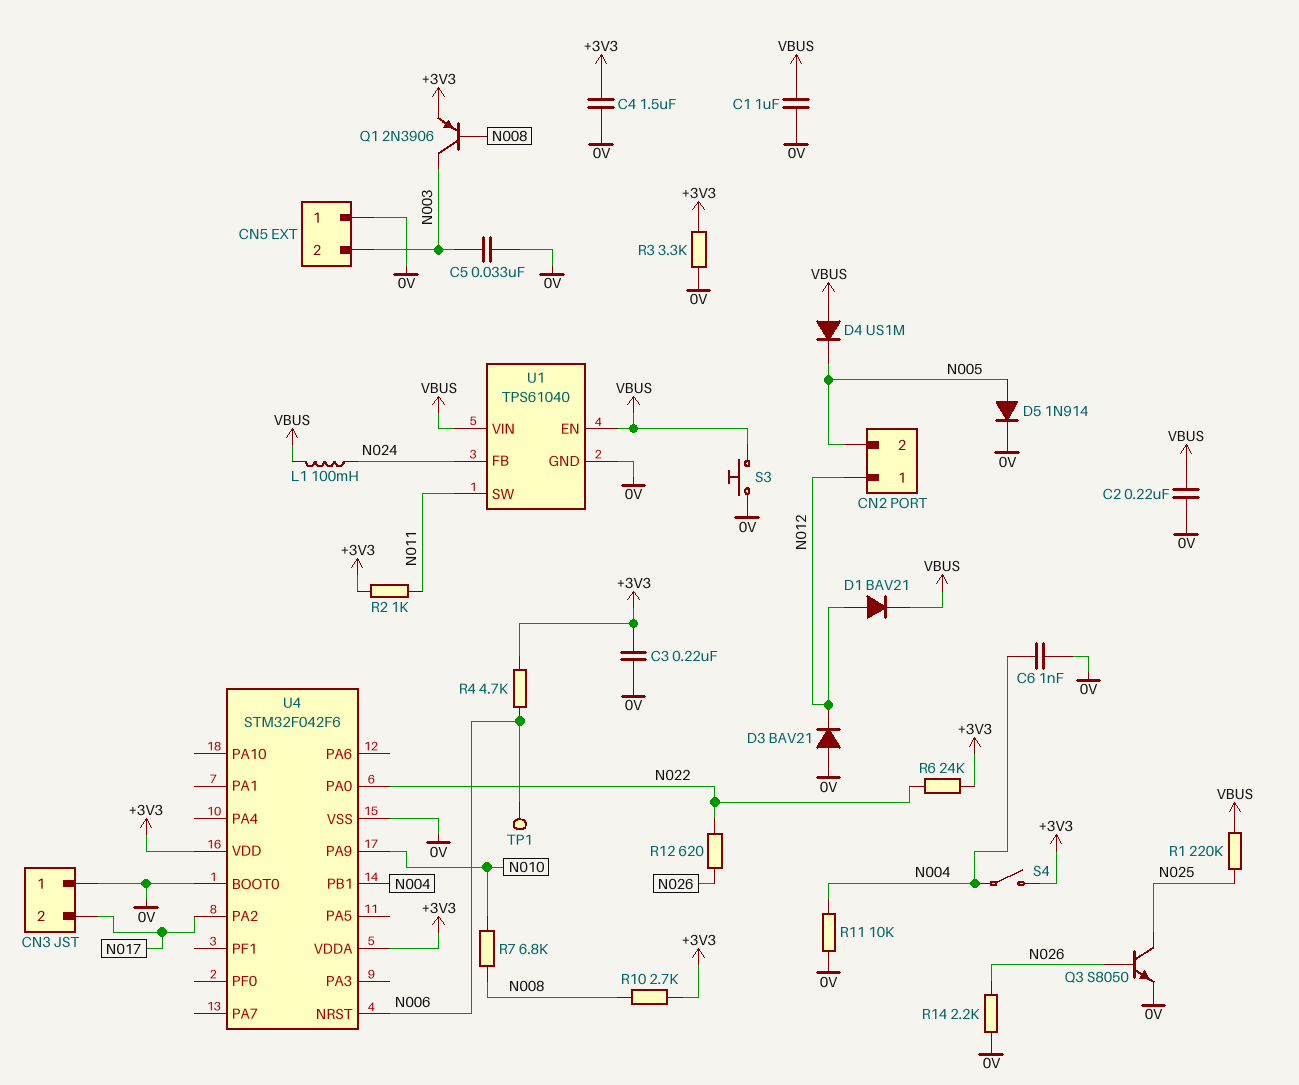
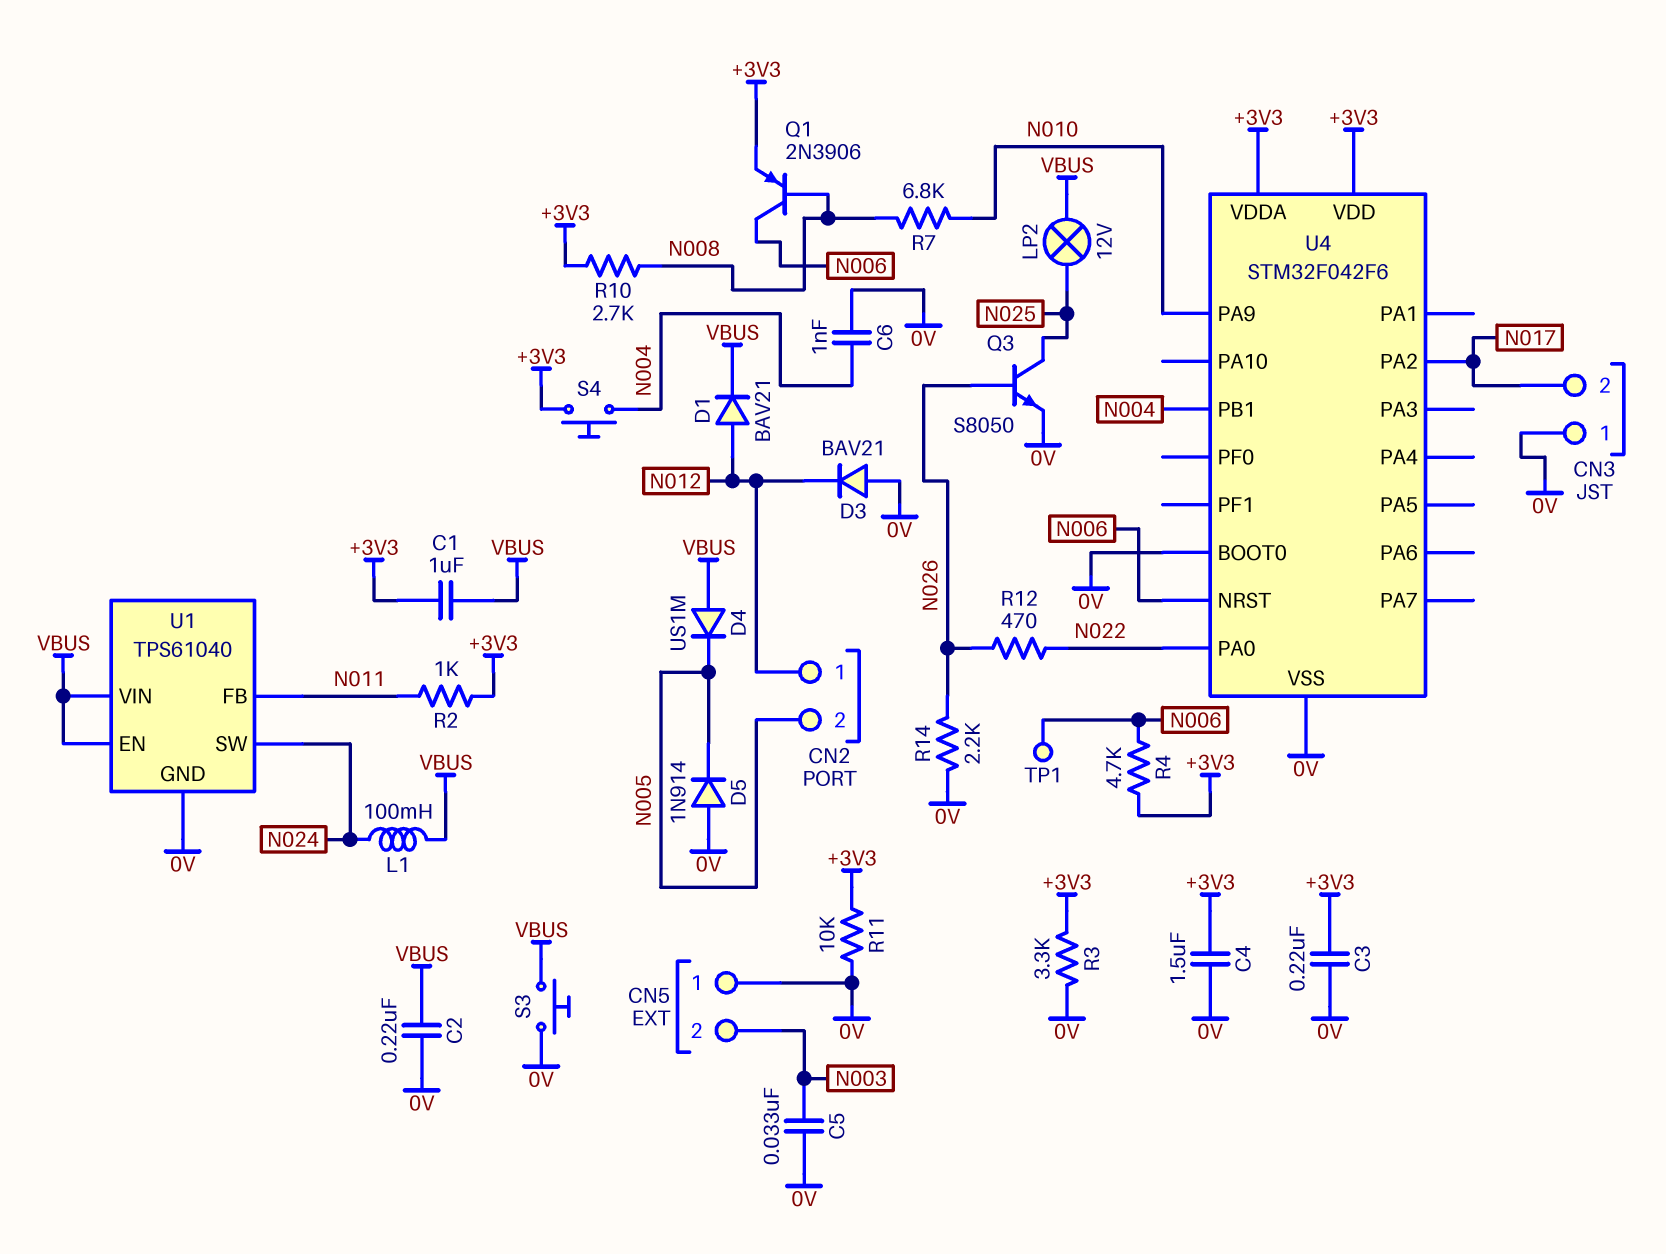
C1: 1uF (0V, VBUS) -> 1uF (+3V3, VBUS)
D5: diode 1N914 (A N005, K 0V) -> diode 1N914 (A 0V, K N005)
LP2: none -> lamp 12V (N025, VBUS)
Q1: PNP 2N3906 (B N008, C N003, E +3V3) -> PNP 2N3906 (B N008, C N006, E +3V3)
R1: 220k (N025, VBUS) -> none
R6: 24k (+3V3, N022) -> none
R11: 10k (0V, N004) -> 10k (+3V3, 0V)
R12: 620 (N022, N026) -> 470 (N022, N026)
S4: switch (+3V3, N004) -> button (+3V3, N004)
U1 pin FB: N024 -> N011
U1 pin SW: N011 -> N024

